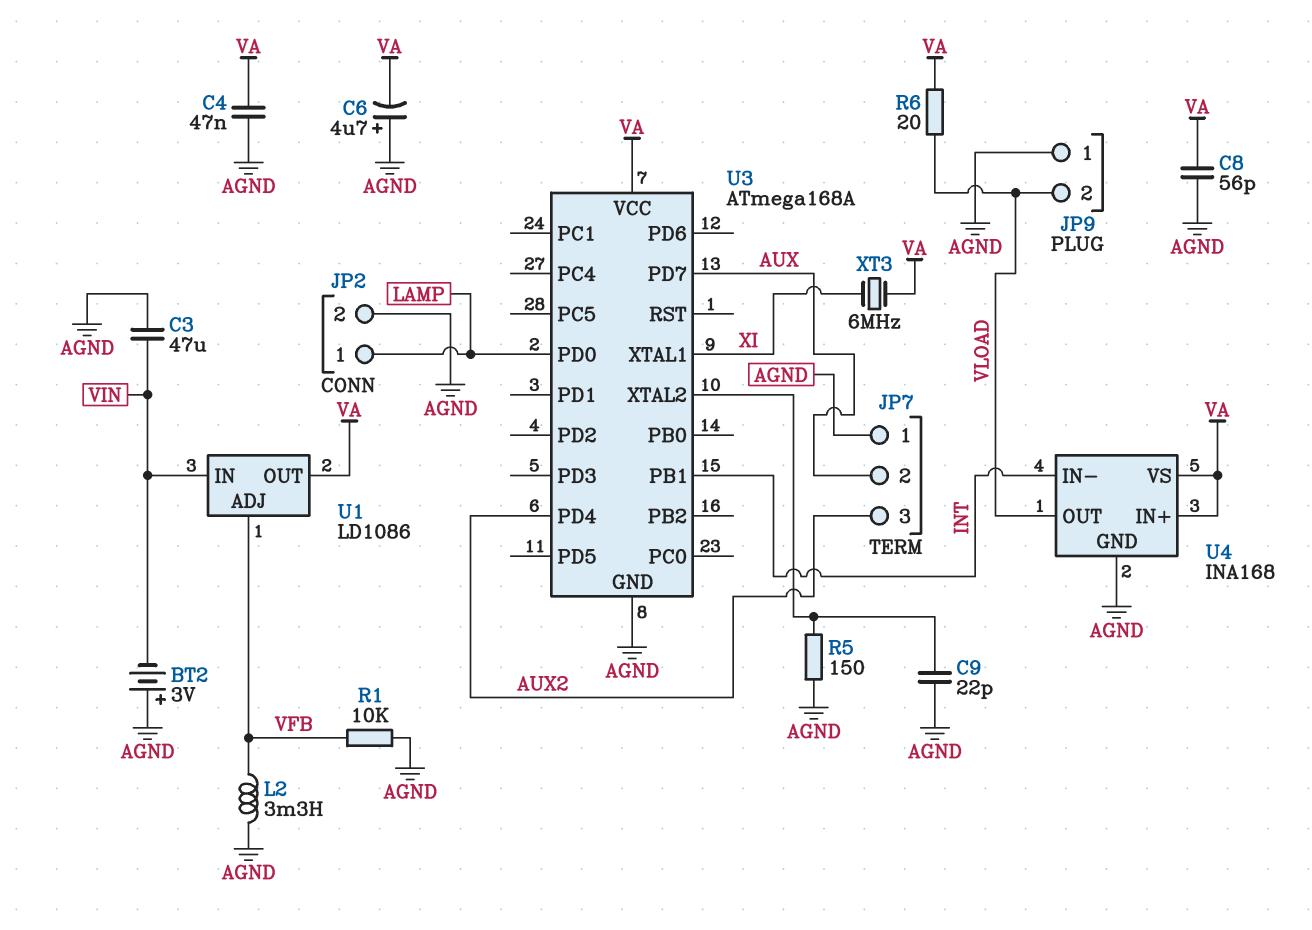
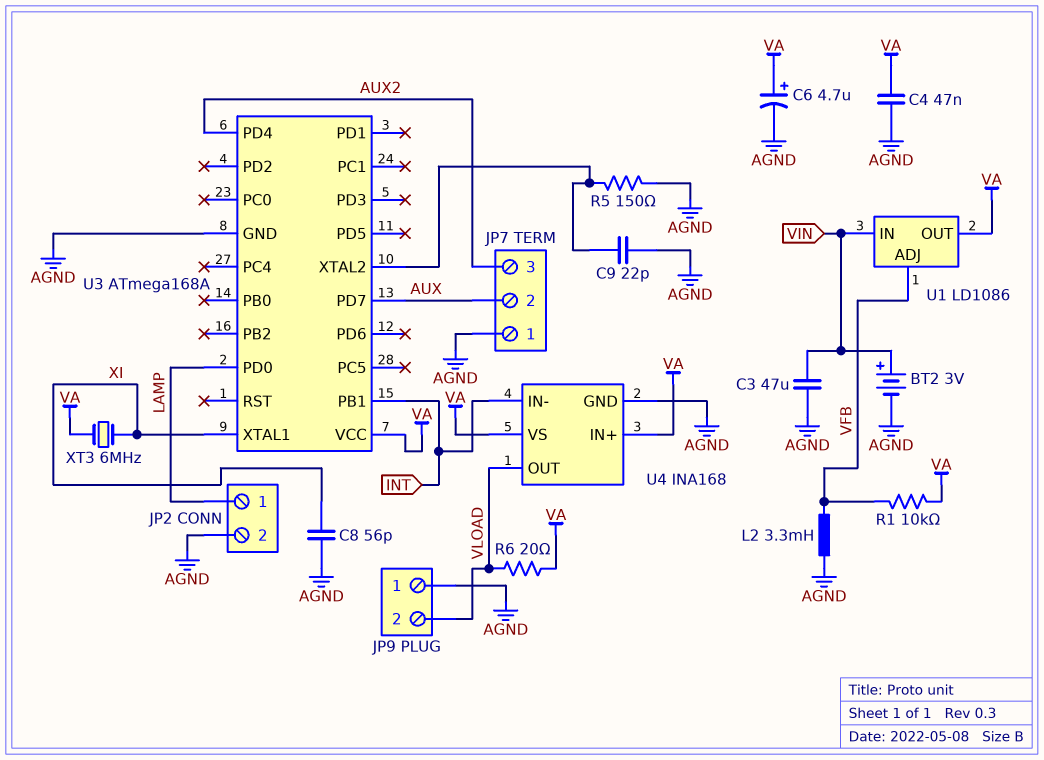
BT2: 3V (plus AGND, minus VIN) -> 3V (plus VIN, minus AGND)
C6: 4.7uF (plus AGND, minus VA) -> 4.7uF (plus VA, minus AGND)
C8: 56pF (AGND, VA) -> 56pF (AGND, XI)
R1: 10k (AGND, VFB) -> 10k (VA, VFB)

